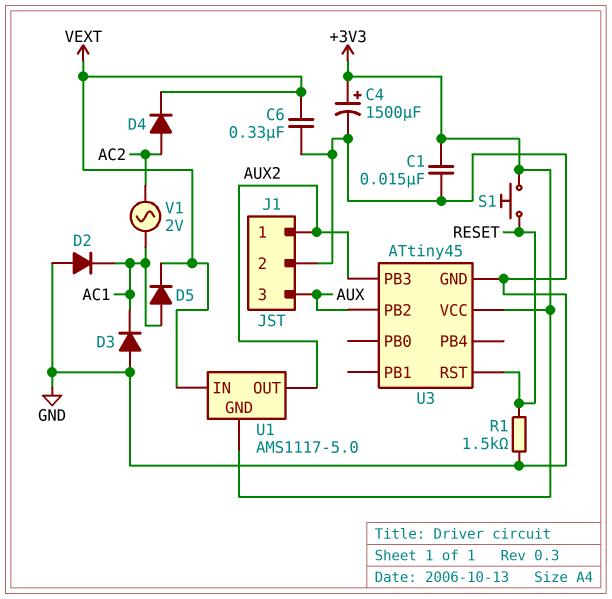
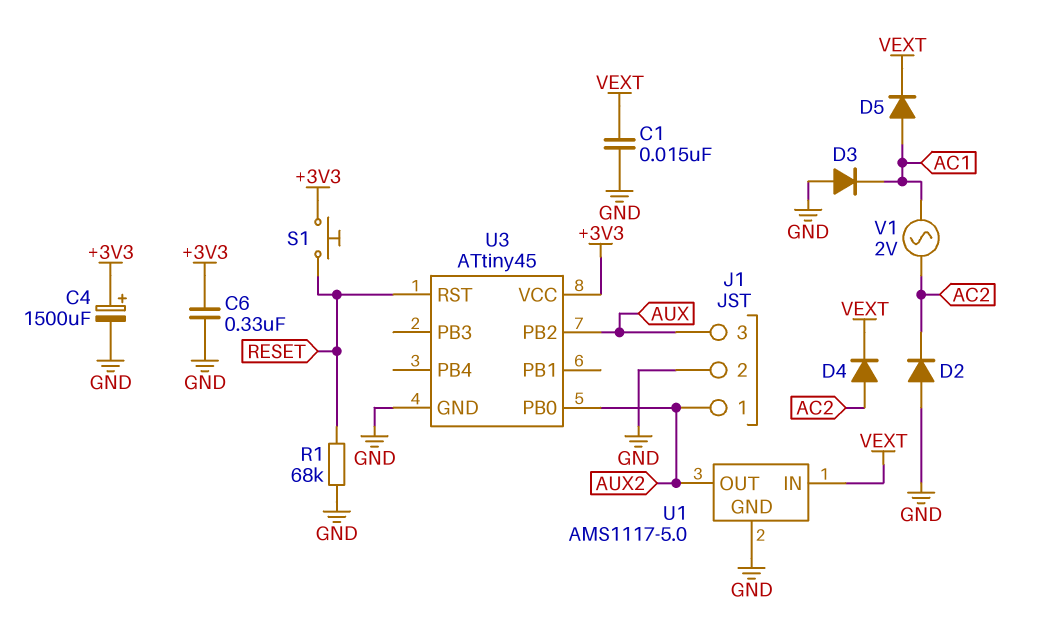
C1: 15nF (+3V3, GND) -> 15nF (GND, VEXT)
C6: 330nF (GND, VEXT) -> 330nF (+3V3, GND)
D2: diode (A GND, K AC1) -> diode (A GND, K AC2)
R1: 1.5k (GND, RESET) -> 68k (GND, RESET)
U1 pin GND: +3V3 -> GND
U3 pin PB0: none -> AUX2
U3 pin PB3: AUX2 -> none

